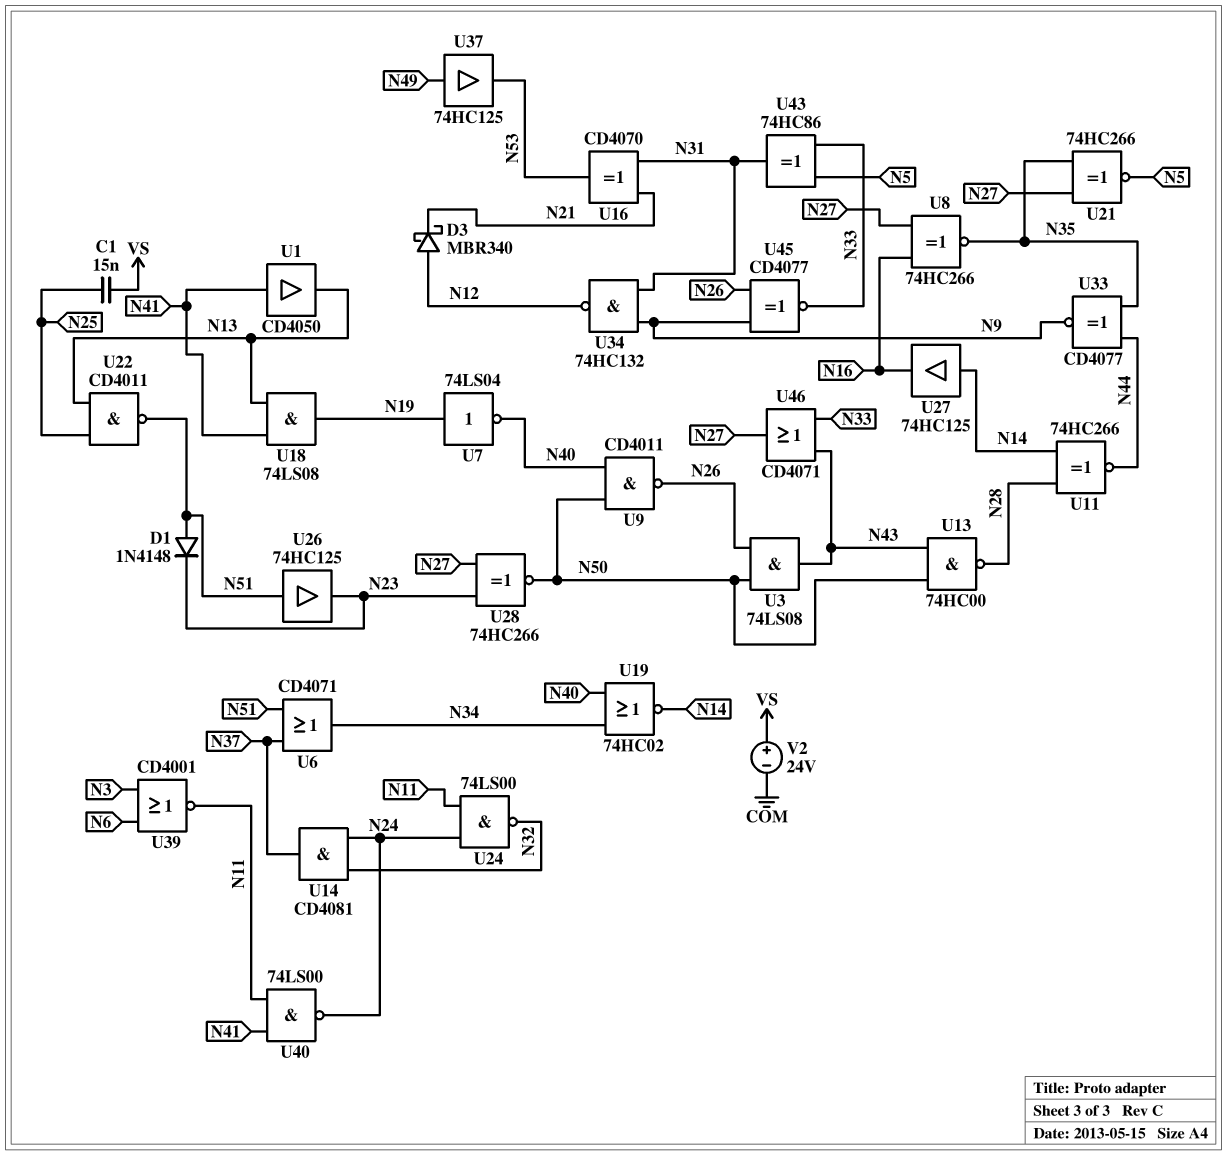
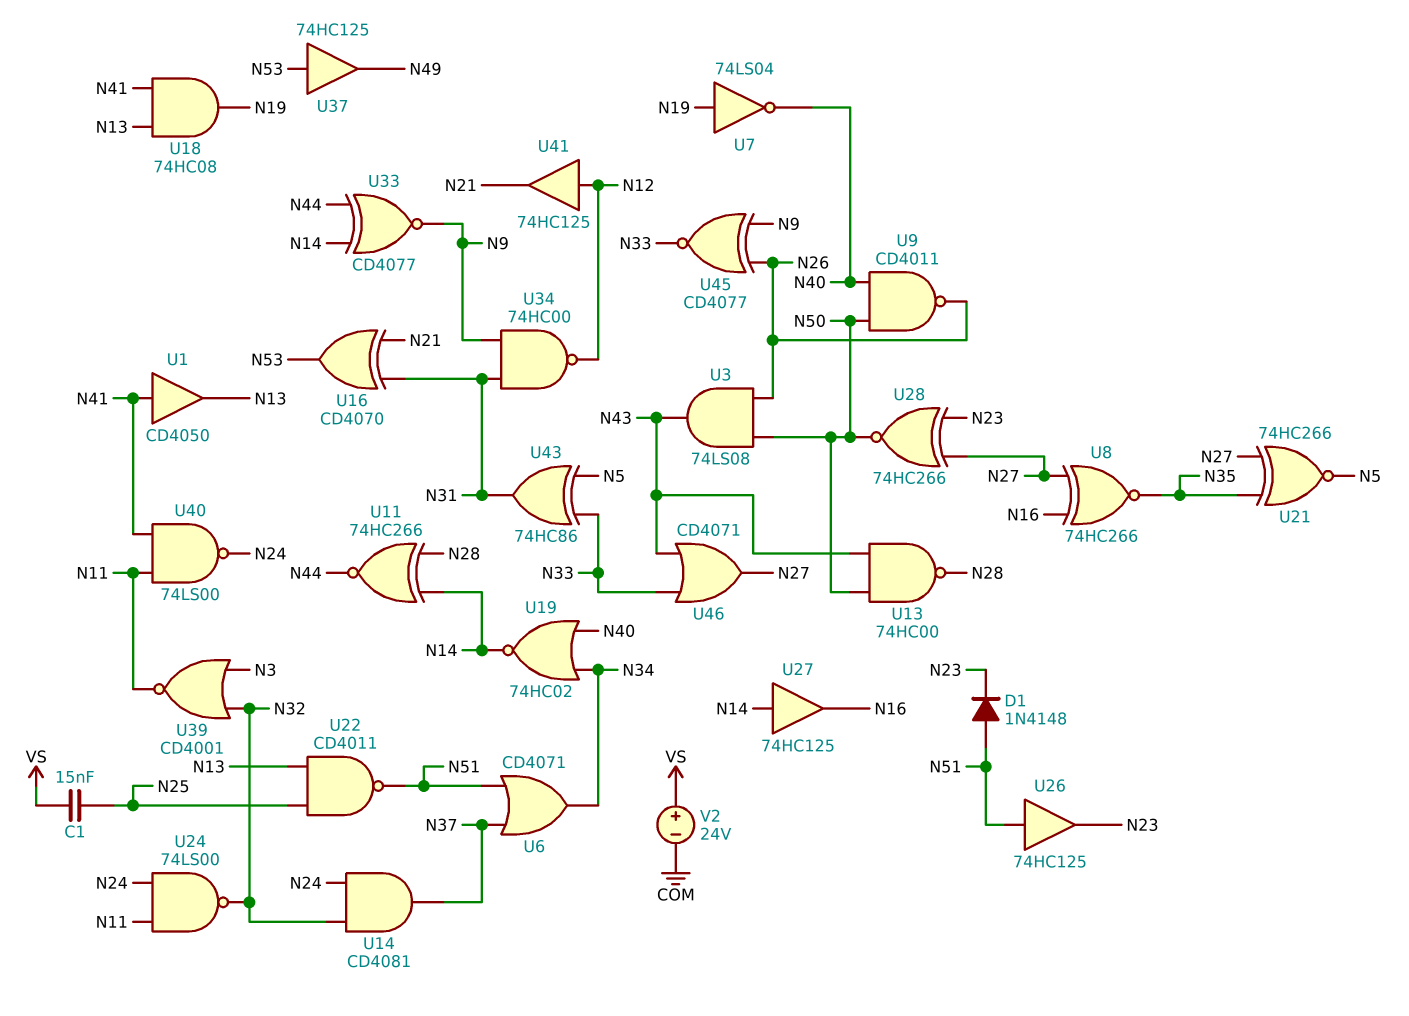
D3: schottky MBR340 (A N12, K N21) -> none
U18: AND 74LS08 (in N13, in N41, out N19) -> AND 74HC08 (in N13, in N41, out N19)
U33: XNOR CD4077 (in N35, in N44, out N9) -> XNOR CD4077 (in N14, in N44, out N9)
U34: NAND 74HC132 (in N9, in N31, out N12) -> NAND 74HC00 (in N9, in N31, out N12)
U37: buffer 74HC125 (in N49, out N53) -> buffer 74HC125 (in N53, out N49)
U39: NOR CD4001 (in N3, in N6, out N11) -> NOR CD4001 (in N3, in N32, out N11)
U41: none -> buffer 74HC125 (in N12, out N21)

